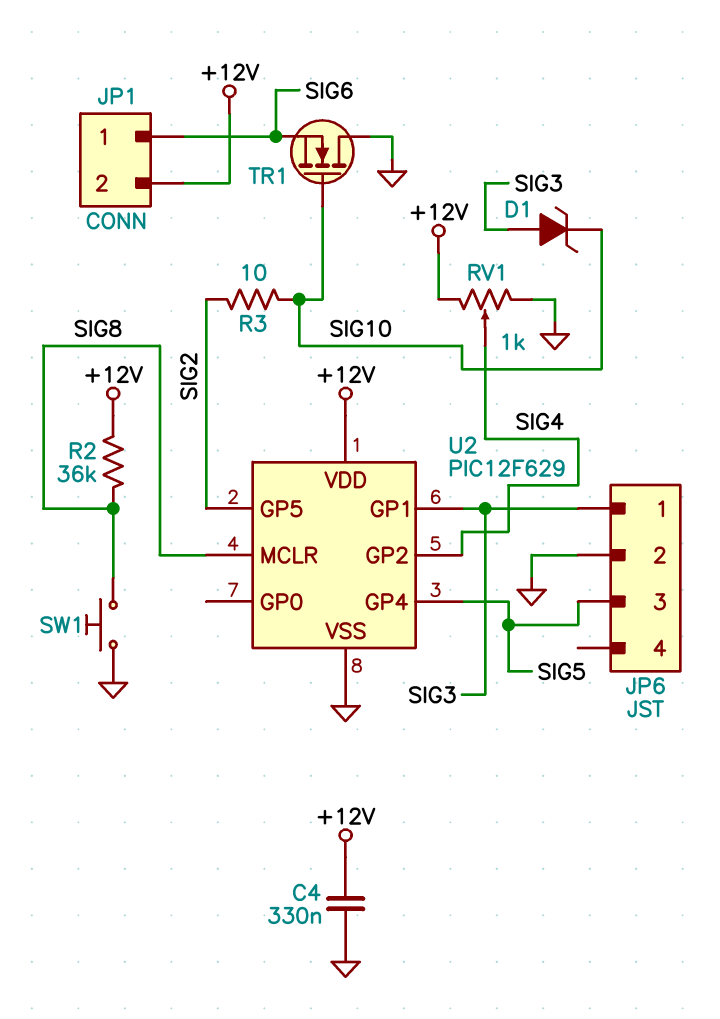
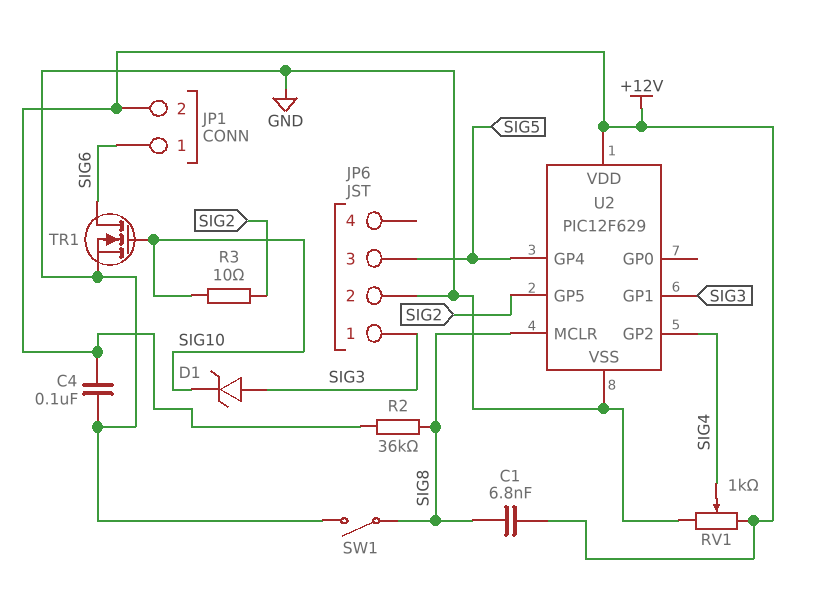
C1: none -> 6.8nF (+12V, SIG8)
C4: 330nF (+12V, GND) -> 100nF (+12V, GND)
SW1: button (GND, SIG8) -> switch (GND, SIG8)
TR1: NMOS (G SIG10, D GND, S SIG6) -> NMOS (G SIG10, D SIG6, S GND)

